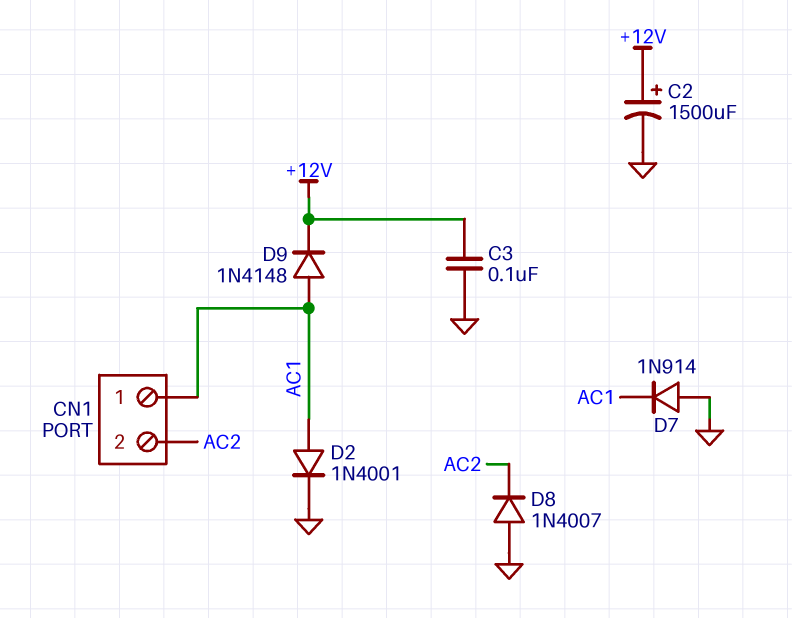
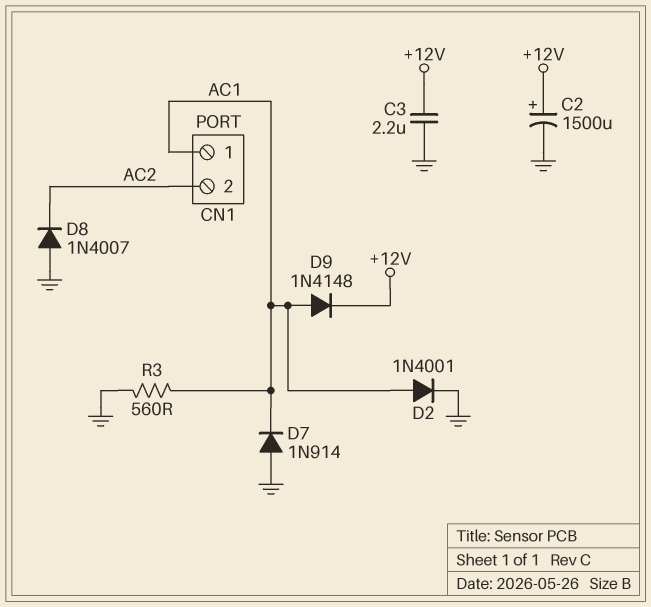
C3: 100nF (+12V, GND) -> 2.2uF (+12V, GND)
R3: none -> 560 (AC1, GND)

